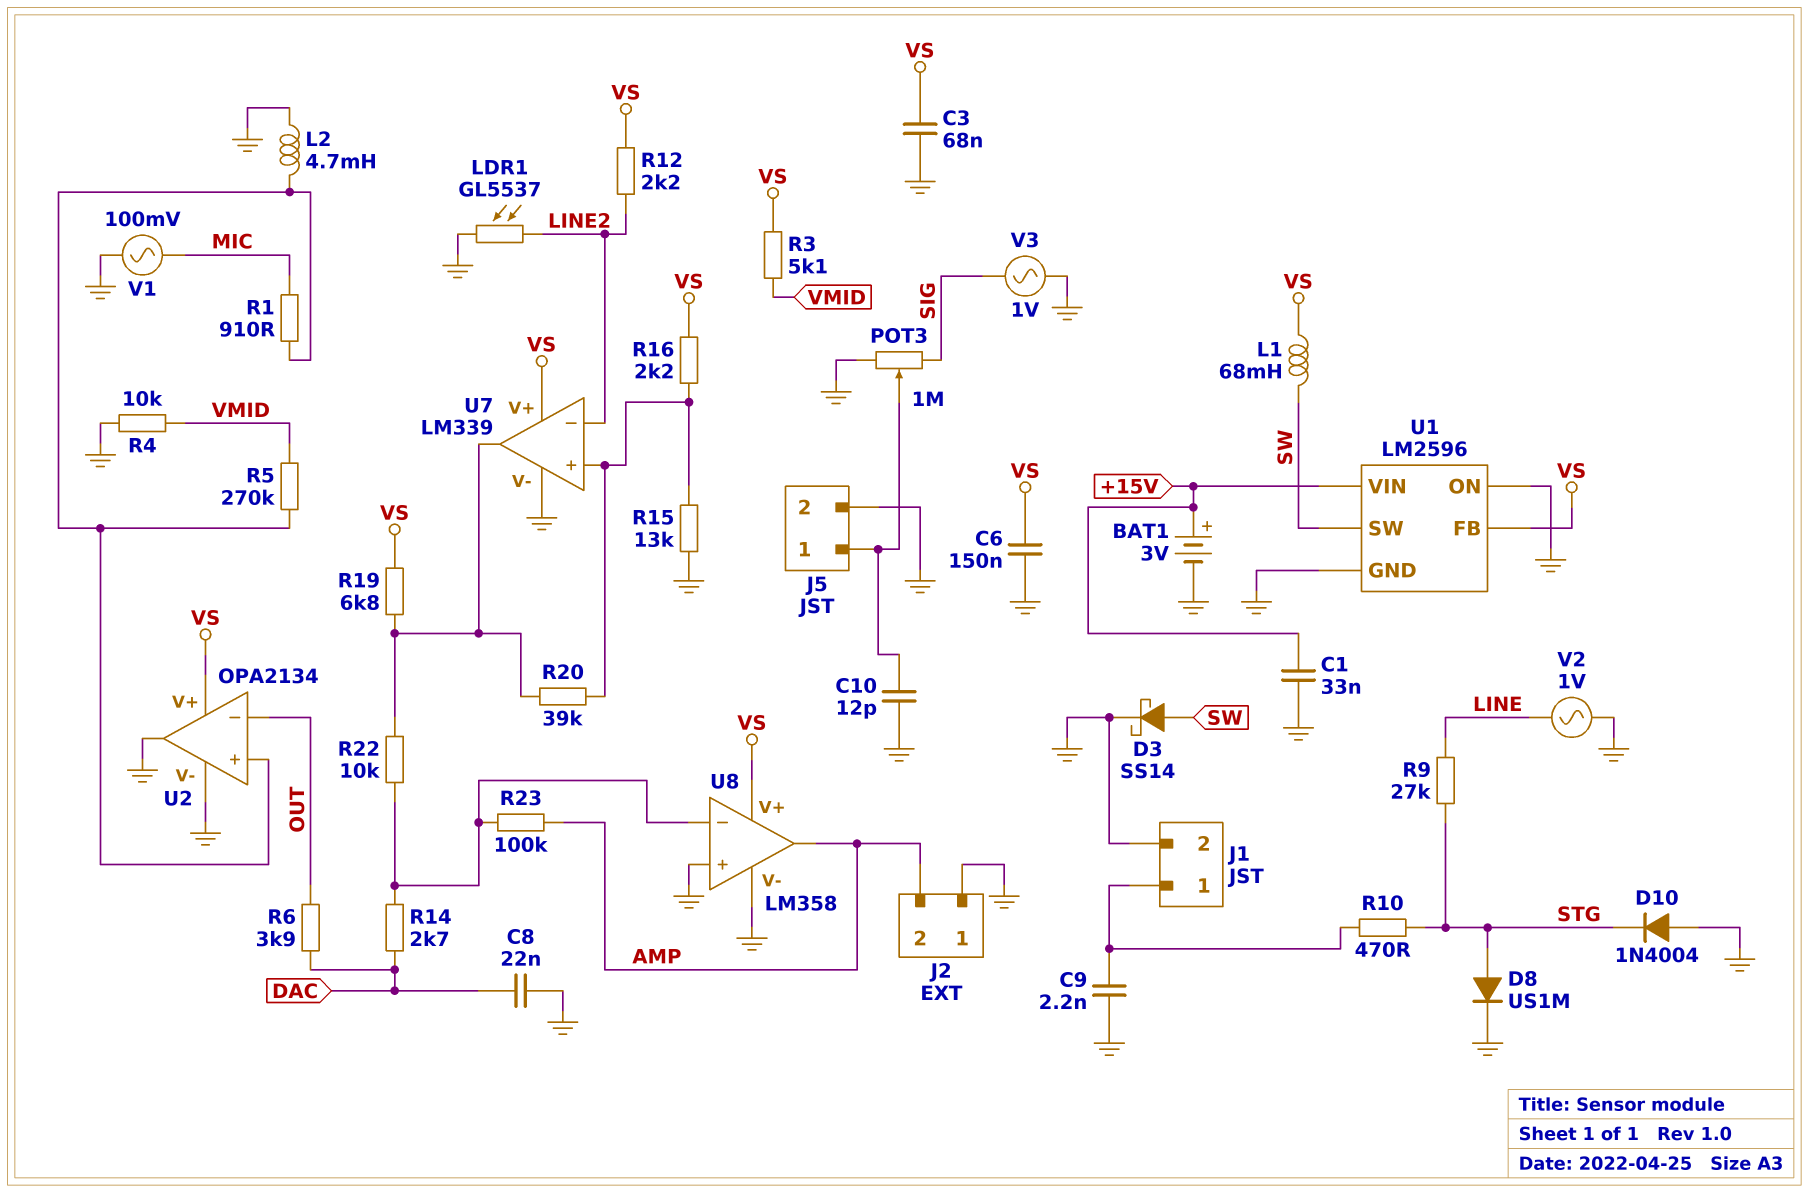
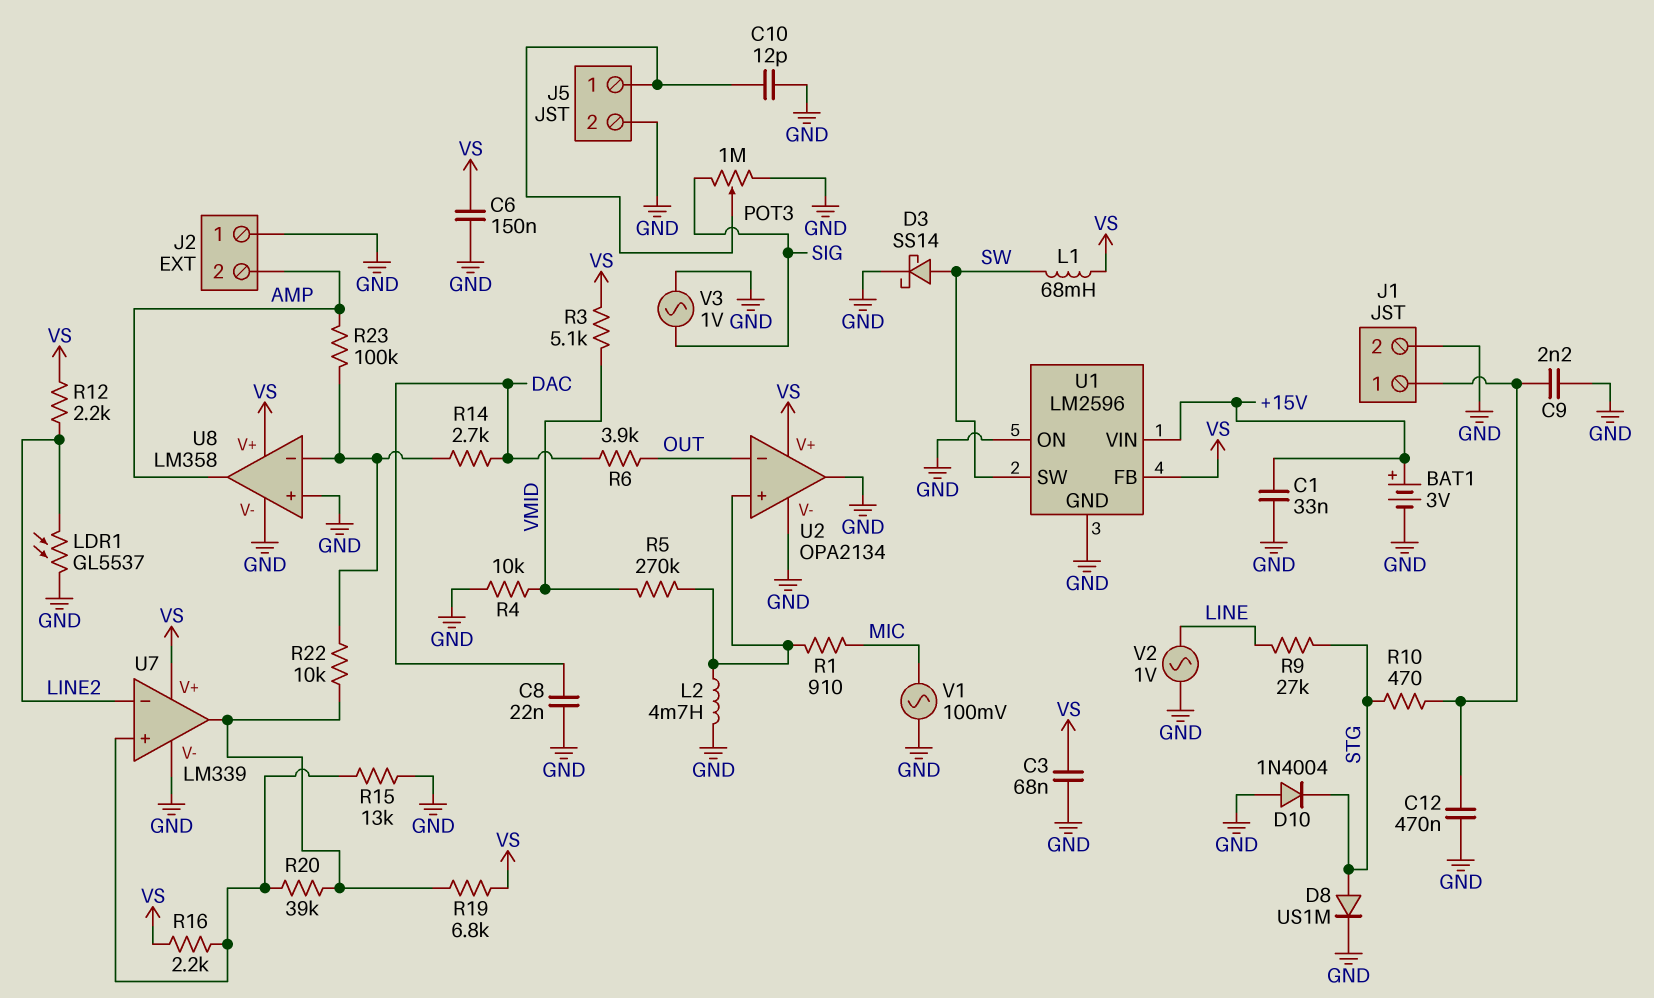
C12: none -> 470nF (GND, J1/1)

